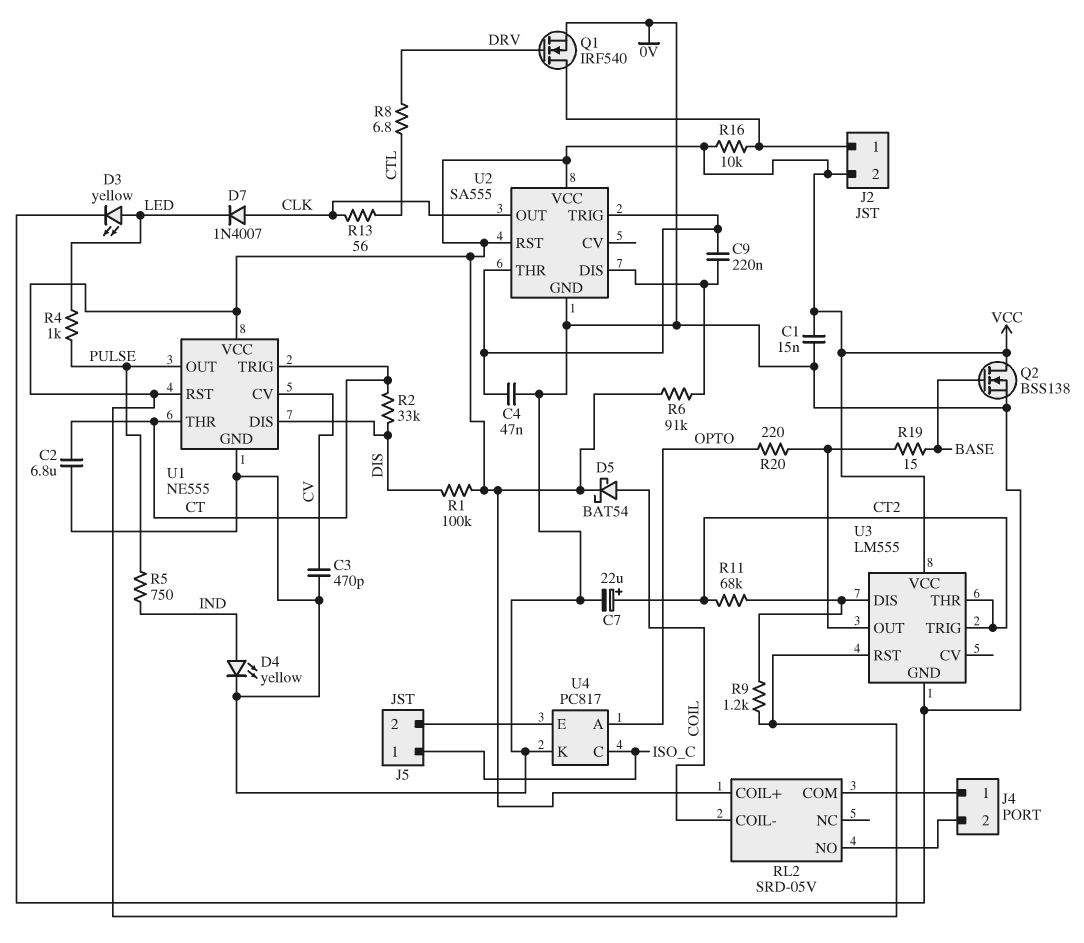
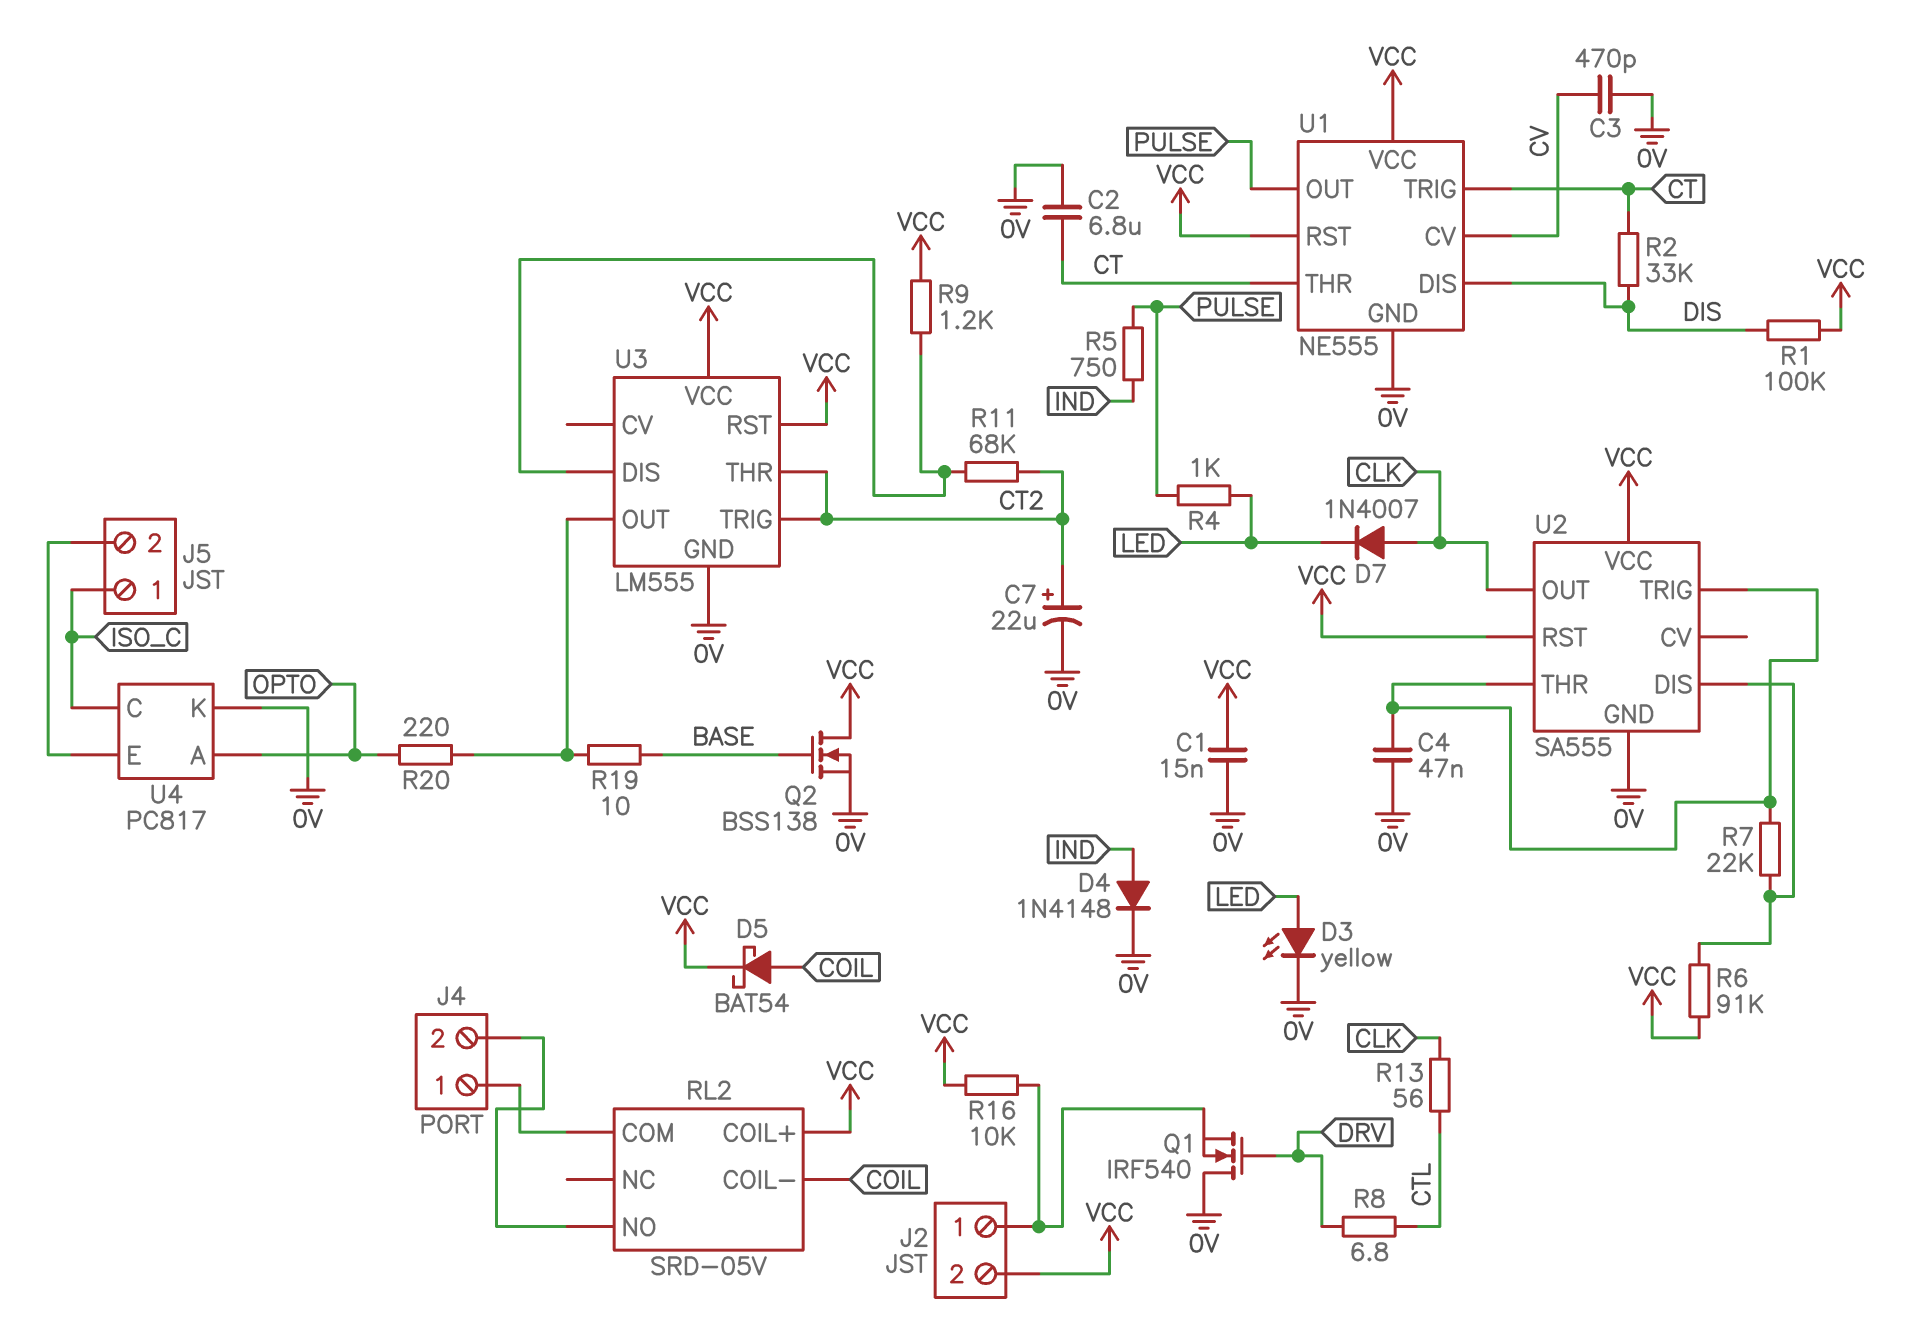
C9: 220nF (U2/DIS, U2/THR) -> none
D4: LED yellow (A IND, K 0V) -> diode 1N4148 (A IND, K 0V)
Q1: NMOS IRF540 (G DRV, D J2/1, S 0V) -> NMOS IRF540 (G DRV, D 0V, S J2/1)
R7: none -> 22k (U2/DIS, U2/THR)
R19: 15 (BASE, U3/OUT) -> 10 (BASE, U3/OUT)

